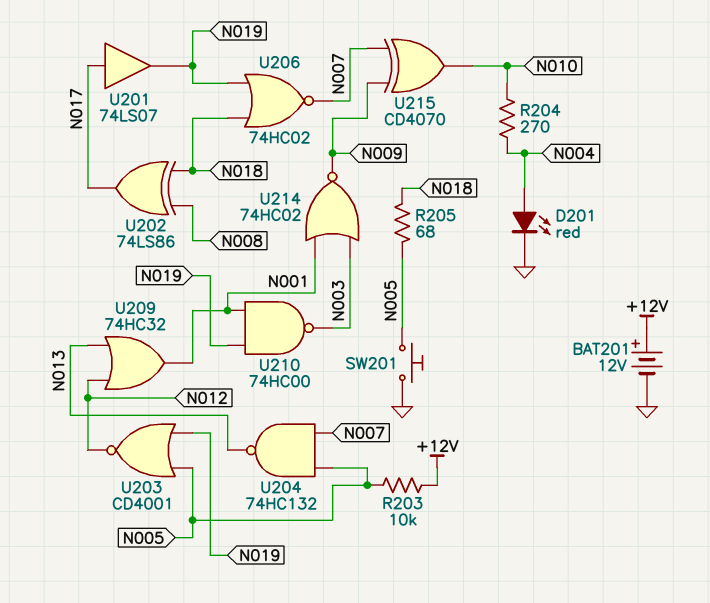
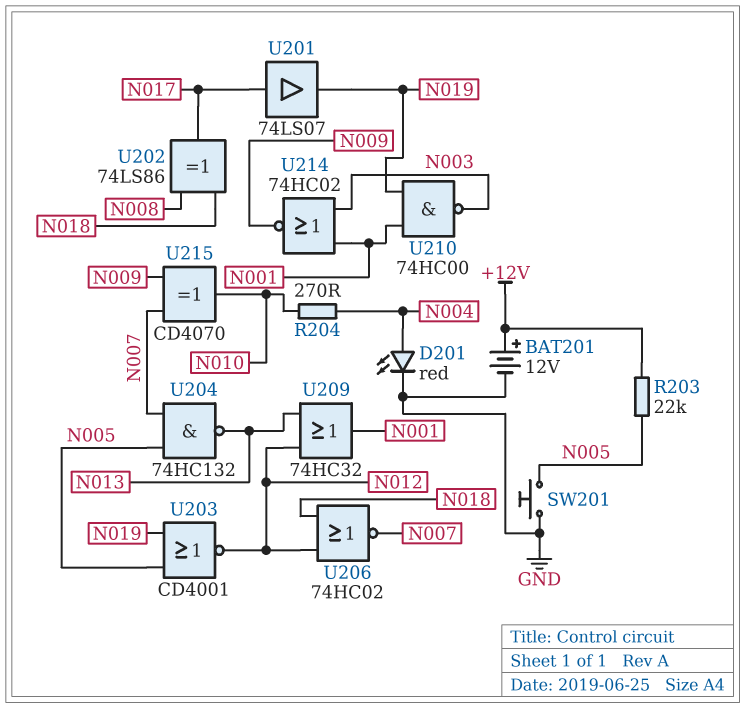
R203: 10k (+12V, N005) -> 22k (+12V, N005)
R205: 68 (N005, N018) -> none
U206: NOR 74HC02 (in N018, in N019, out N007) -> NOR 74HC02 (in N012, in N018, out N007)

